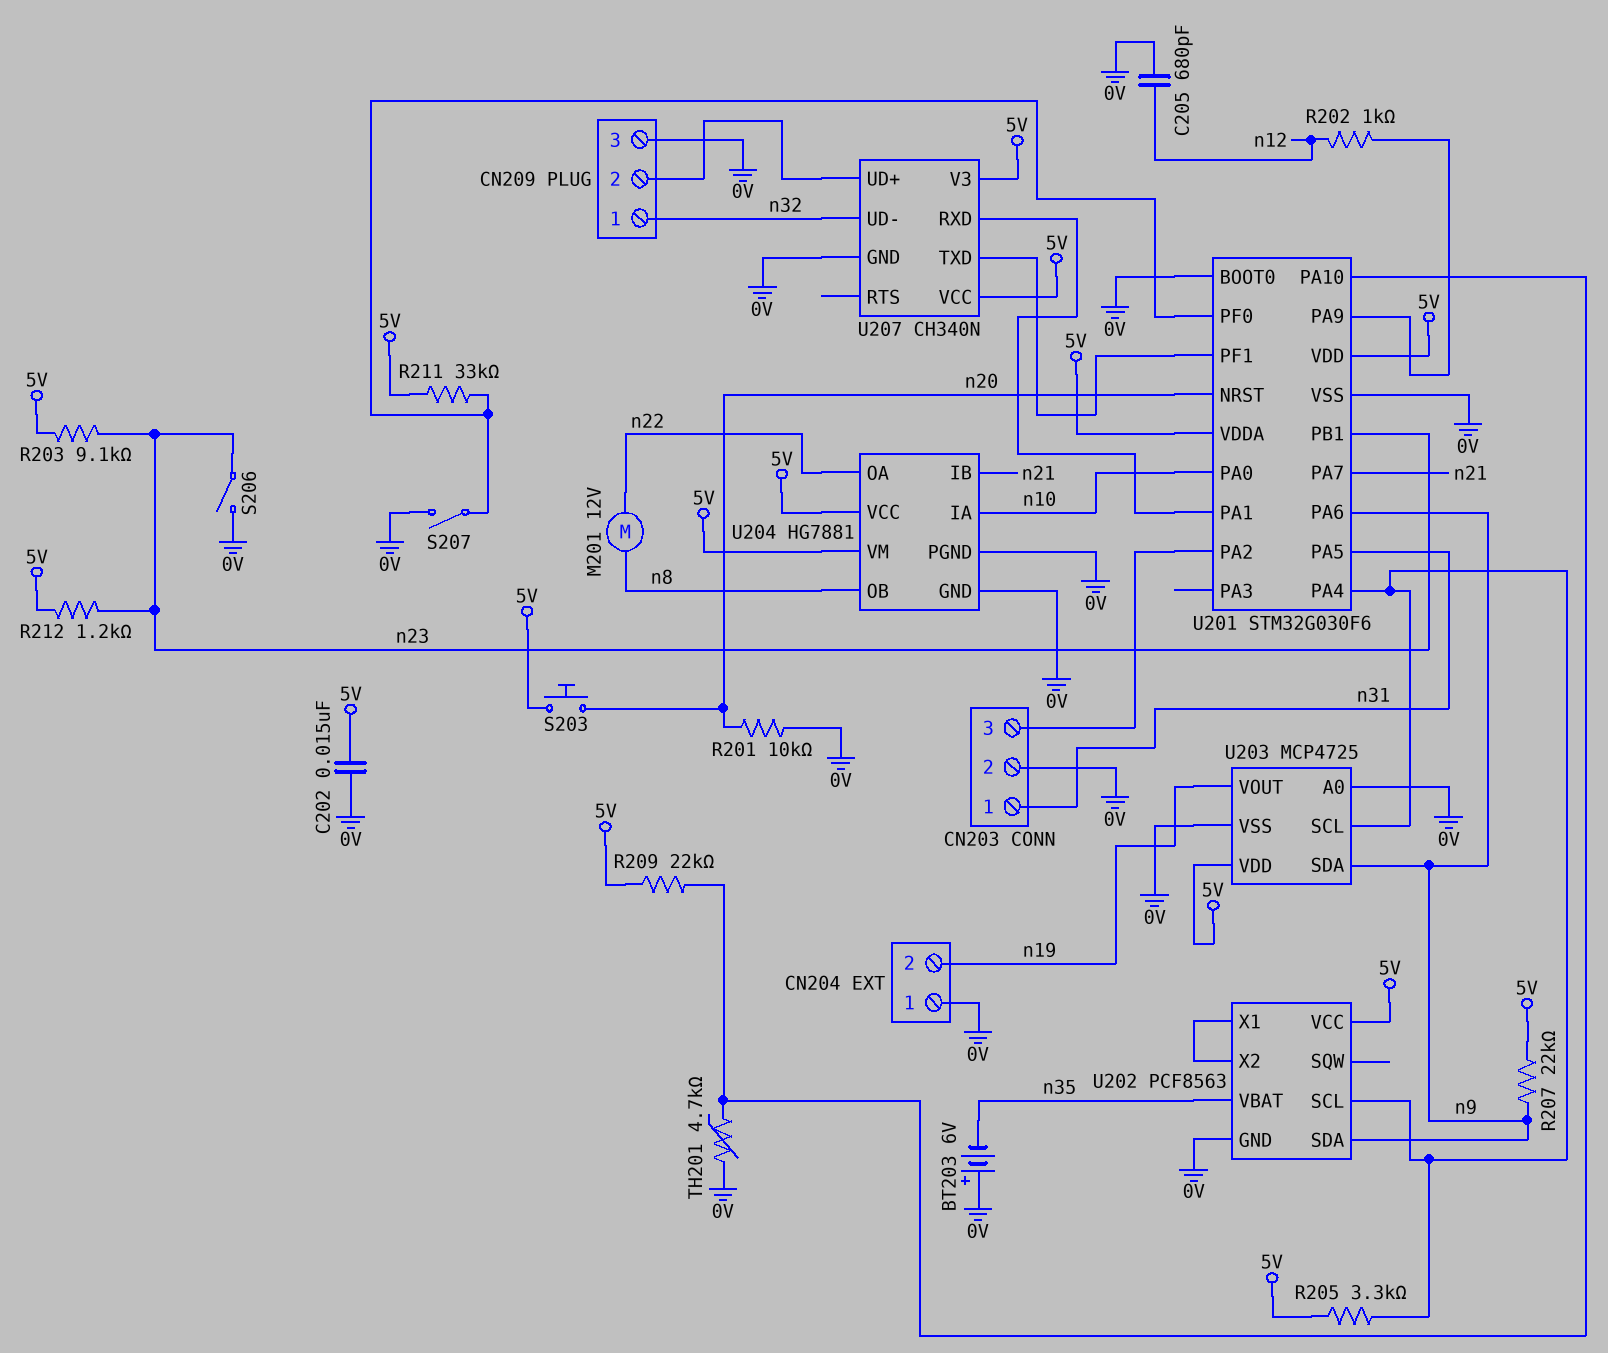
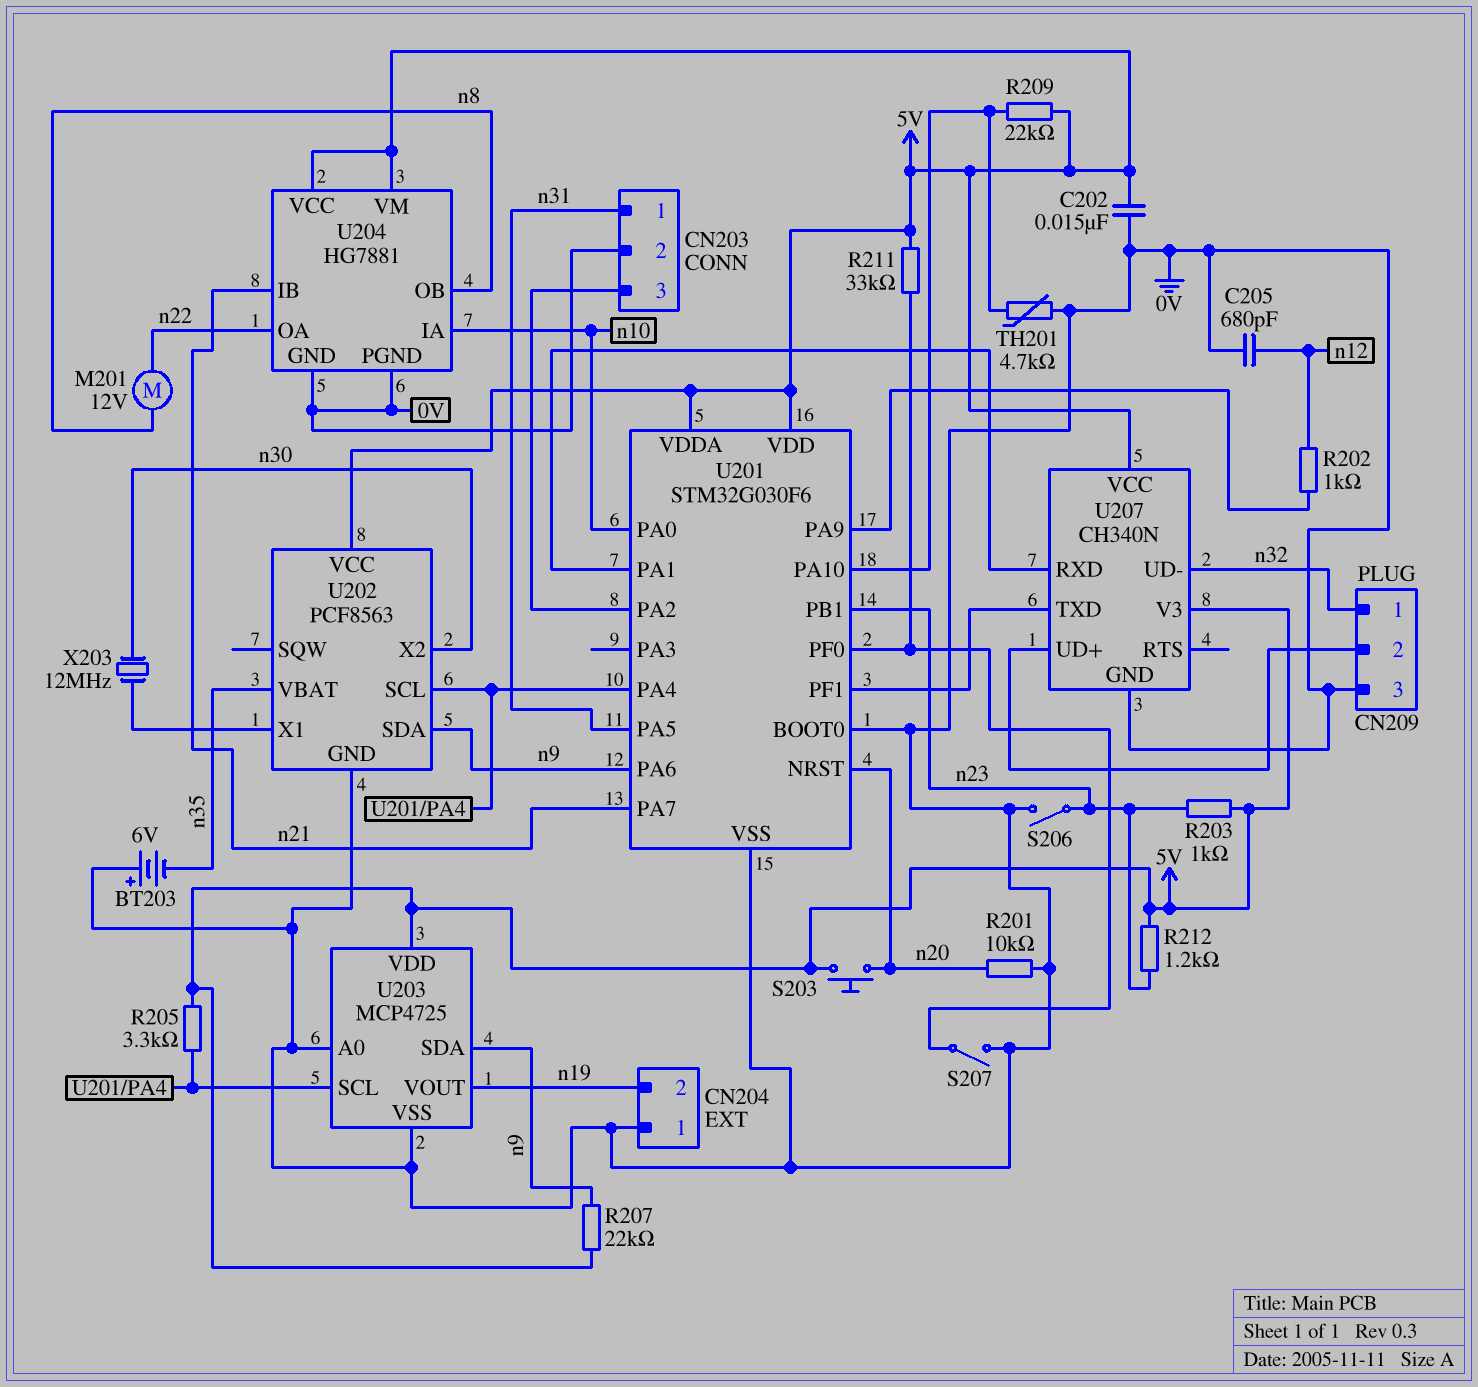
R203: 9.1k (5V, n23) -> 1k (5V, n23)
U202 pin X2: U202/X1 -> n30
X203: none -> 12MHz (U202/X1, n30)

